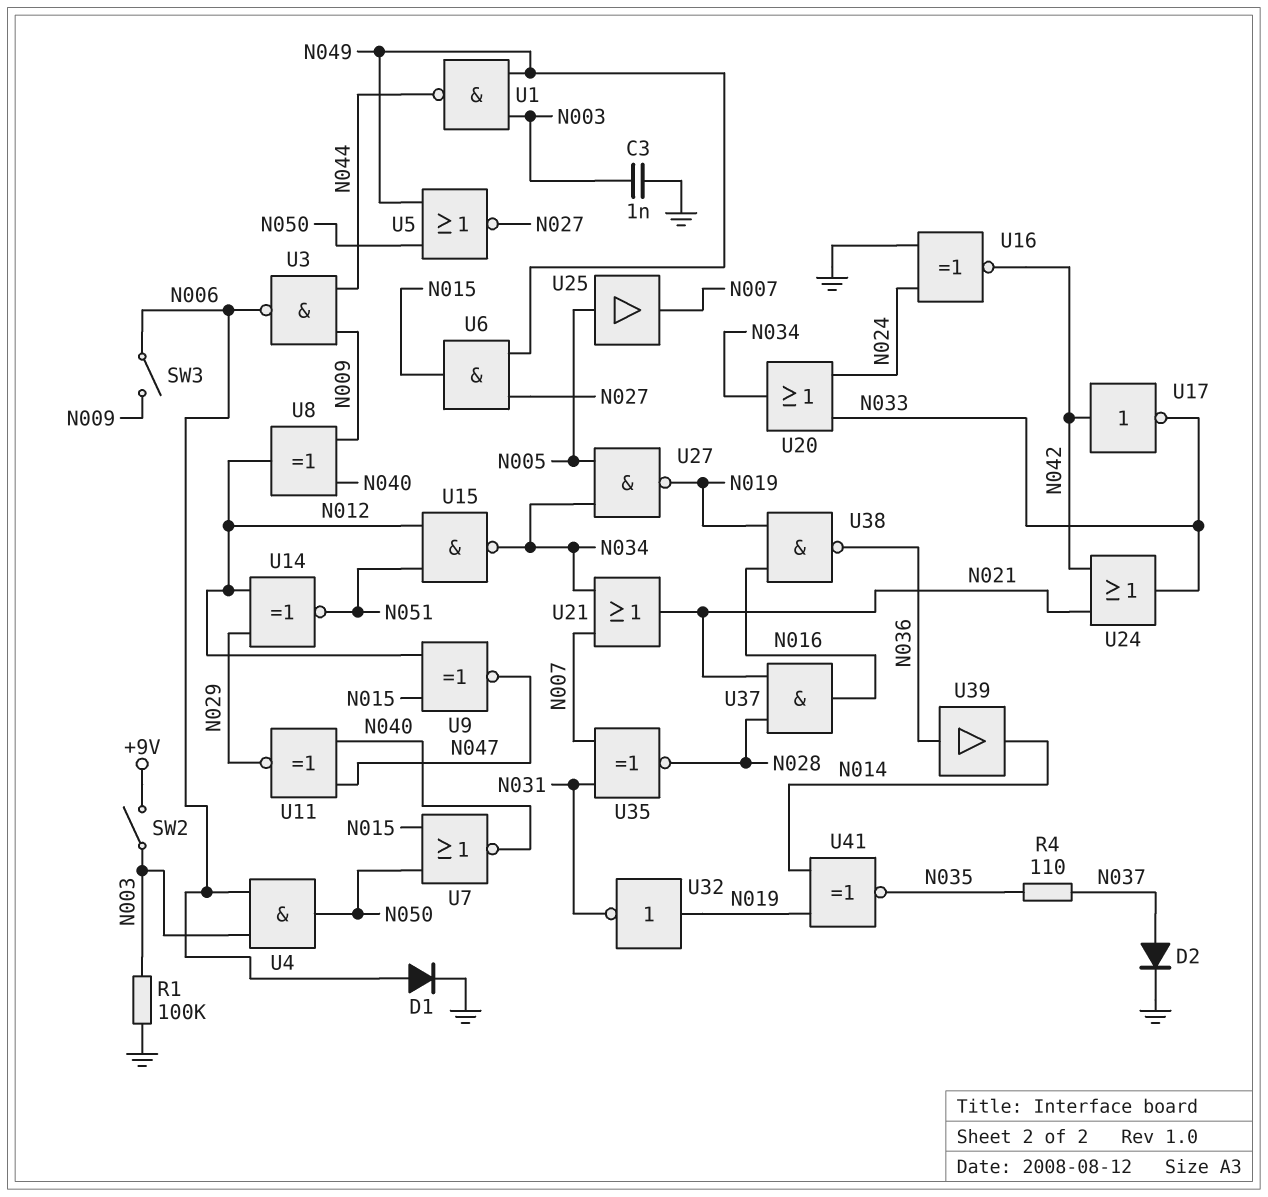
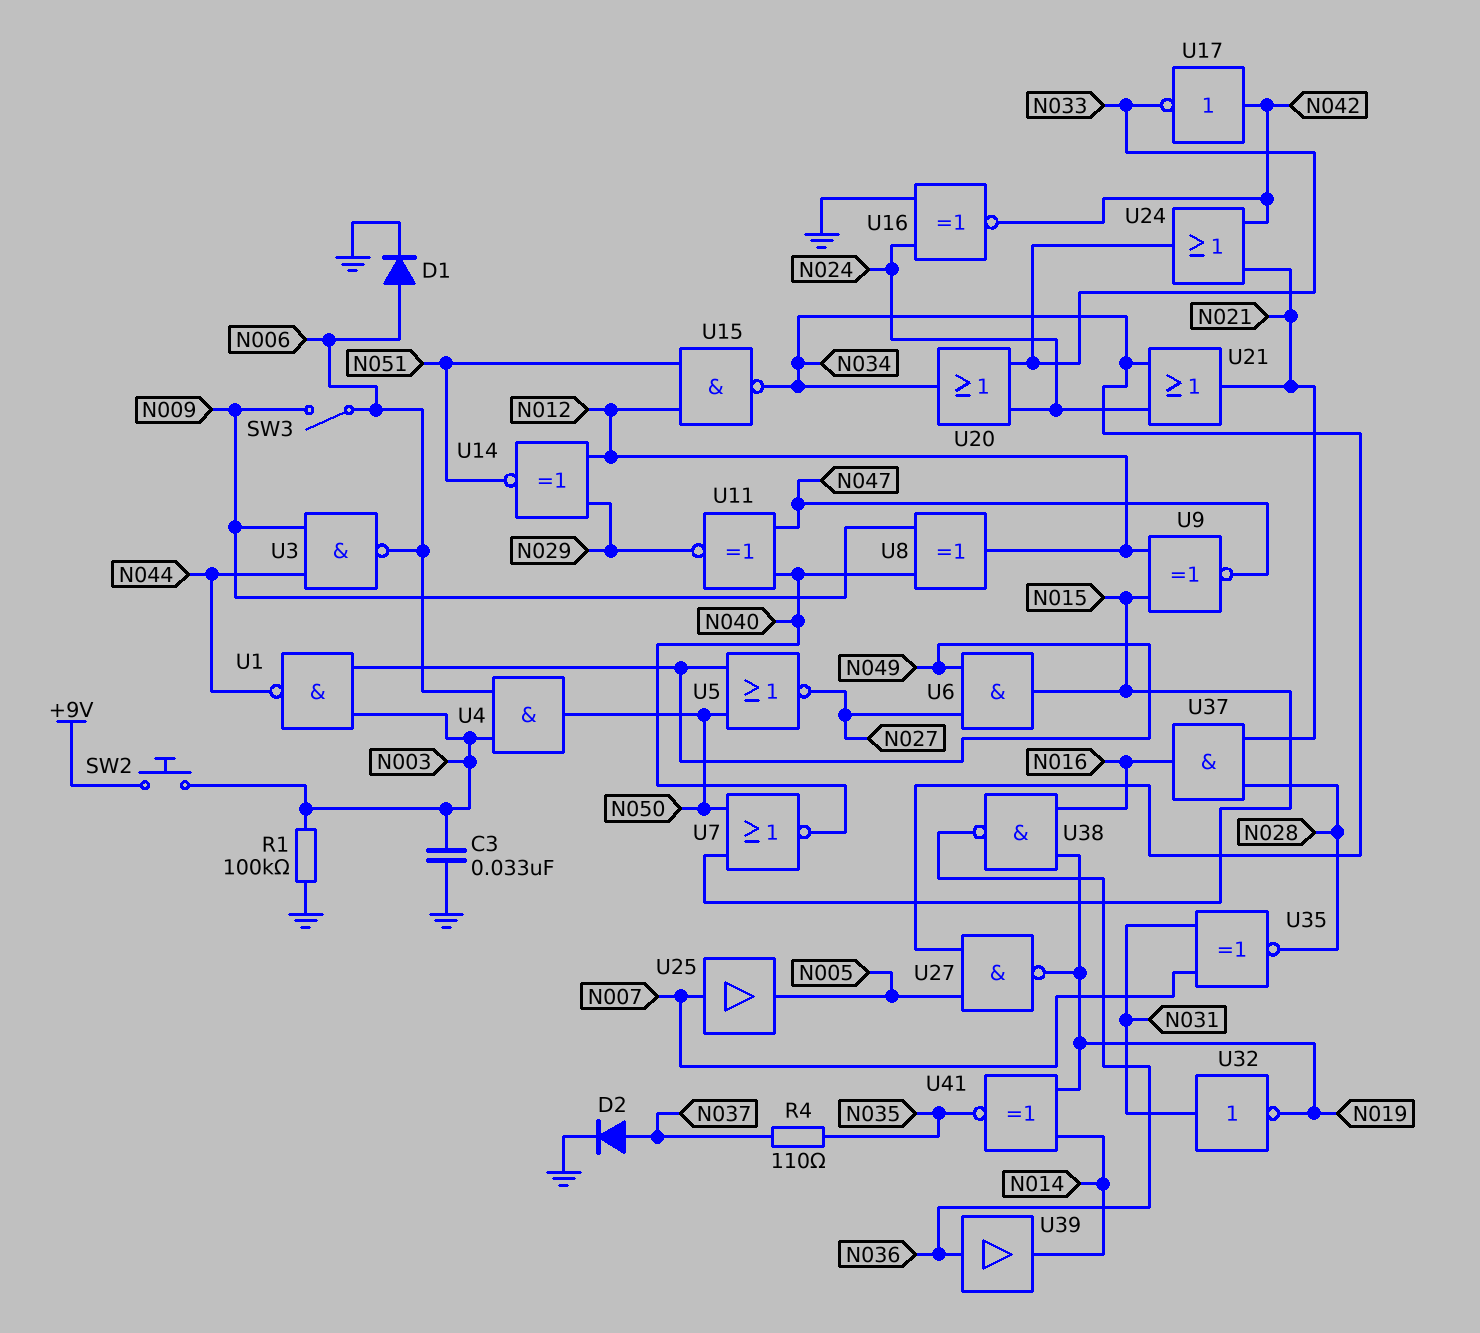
C3: 1nF (GND, N003) -> 33nF (GND, N003)
SW2: switch (+9V, N003) -> button (+9V, N003)
U21: OR (in N007, in N034, out N021) -> OR (in N024, in N034, out N021)
U25: buffer (in N005, out N007) -> buffer (in N007, out N005)
U32: NOT (in N019, out N031) -> NOT (in N031, out N019)

